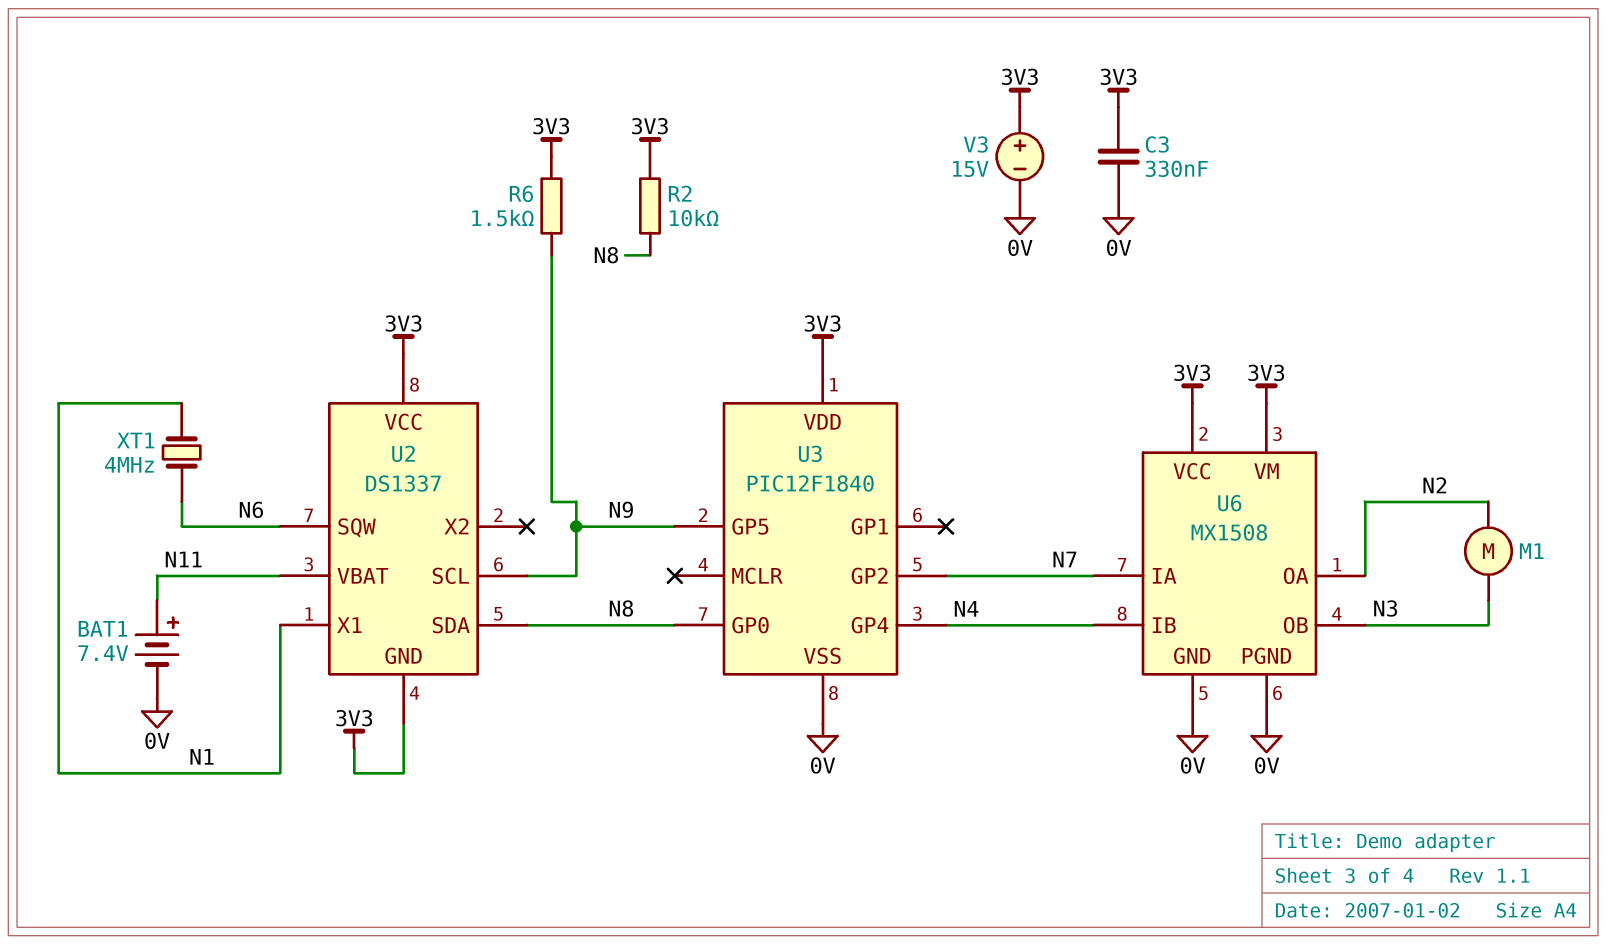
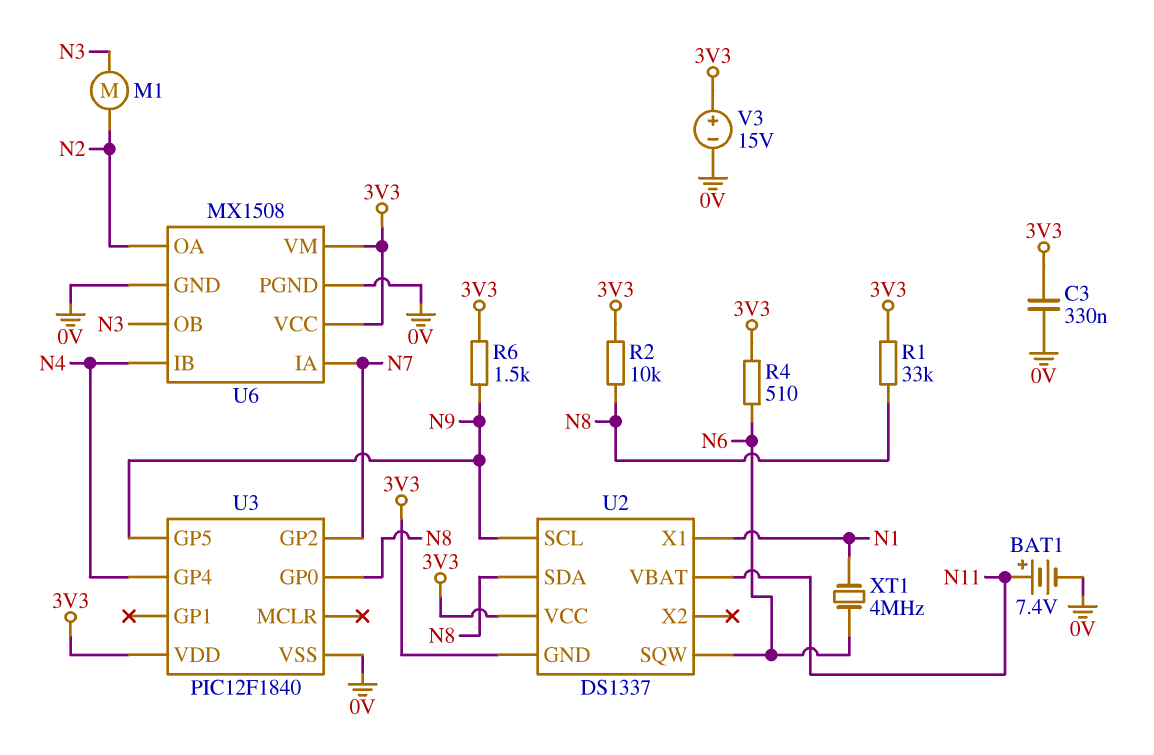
R1: none -> 33k (3V3, N8)
R4: none -> 510 (3V3, N6)

